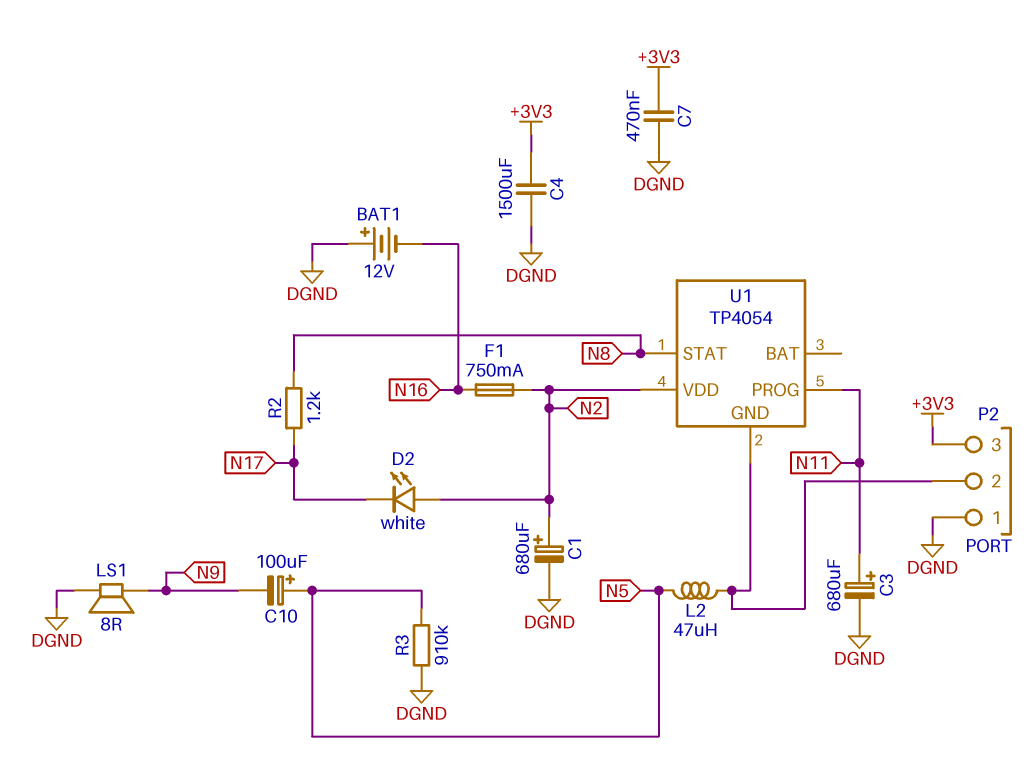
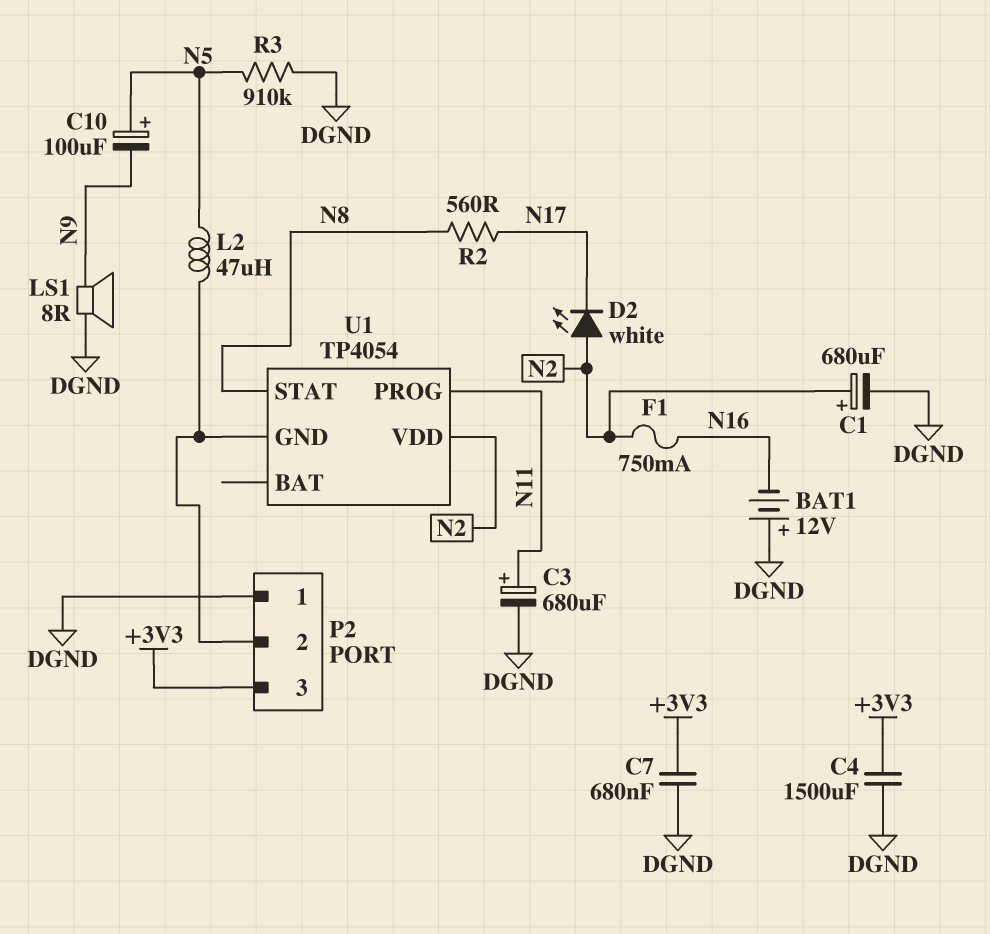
C7: 470nF (+3V3, DGND) -> 680nF (+3V3, DGND)
R2: 1.2k (N8, N17) -> 560 (N8, N17)

